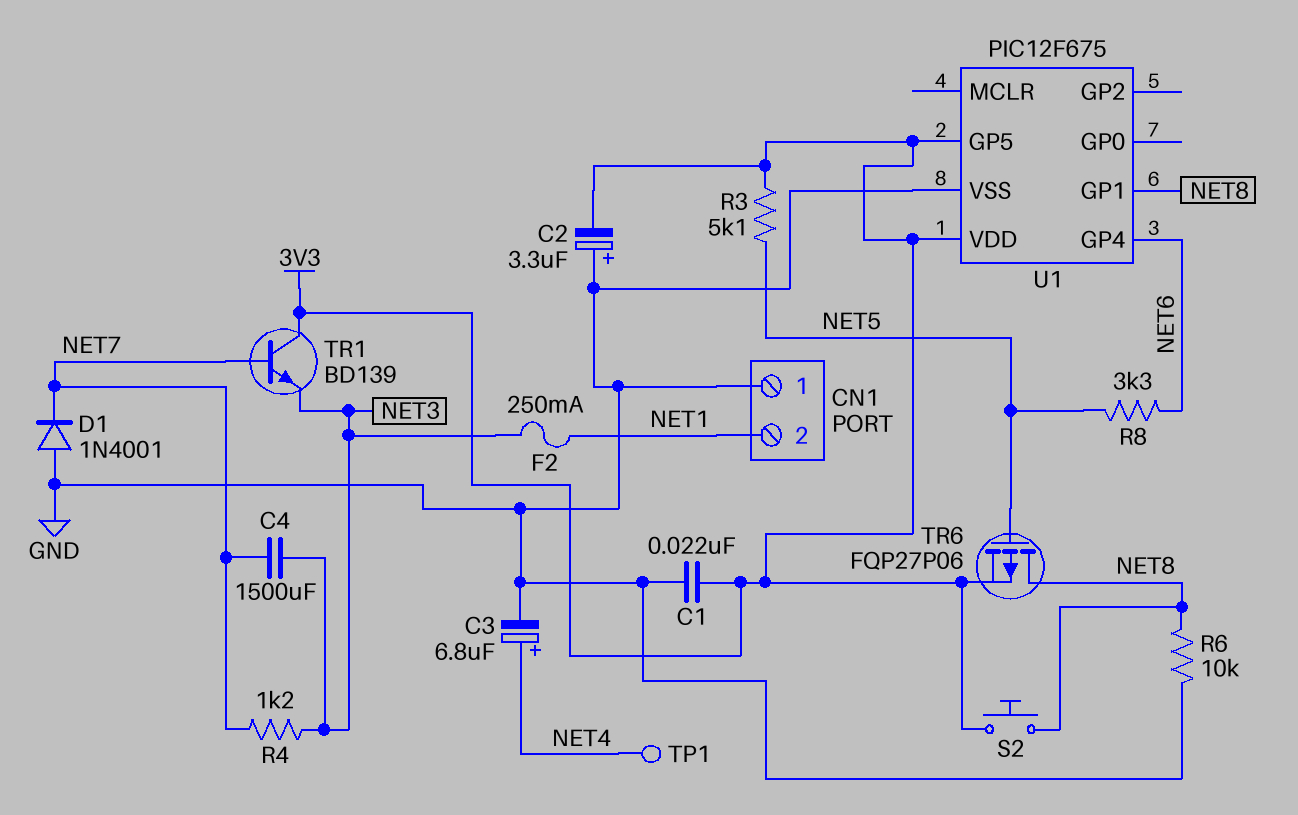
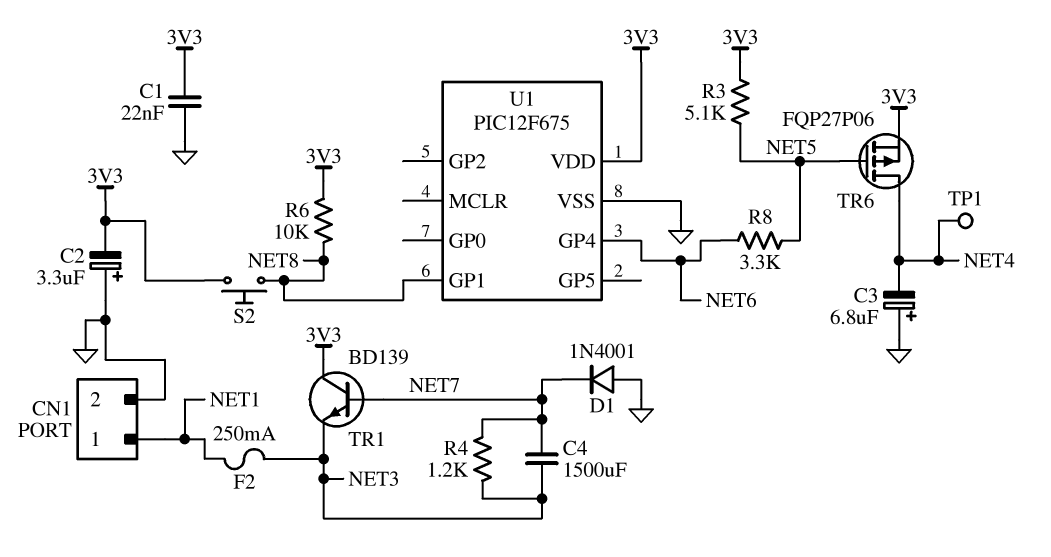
C3: 6.8uF (plus NET4, minus GND) -> 6.8uF (plus GND, minus NET4)
CN1 pin 1: GND -> NET1
CN1 pin 2: NET1 -> GND
R6: 10k (GND, NET8) -> 10k (3V3, NET8)
TR6: PMOS FQP27P06 (G NET5, D NET8, S 3V3) -> PMOS FQP27P06 (G NET5, D NET4, S 3V3)
U1 pin GP5: 3V3 -> none

